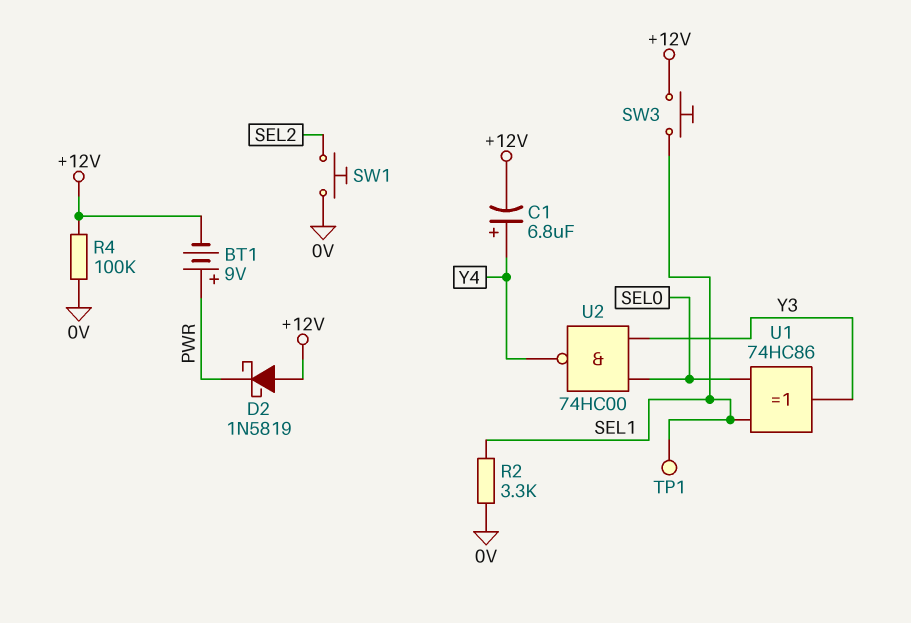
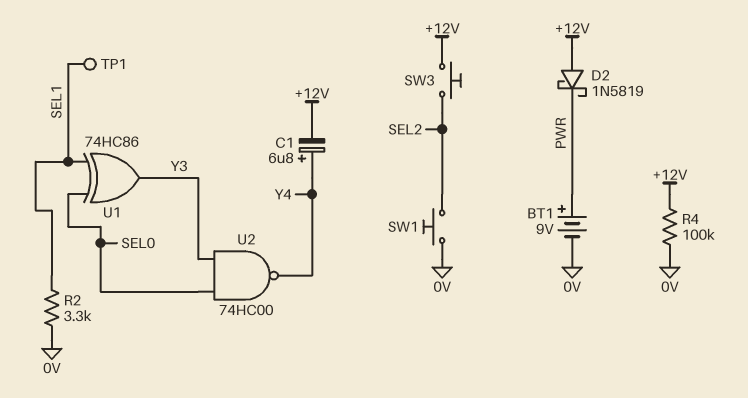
BT1: 9V (plus PWR, minus +12V) -> 9V (plus PWR, minus 0V)
SW3: button (+12V, SEL1) -> button (+12V, SEL2)

